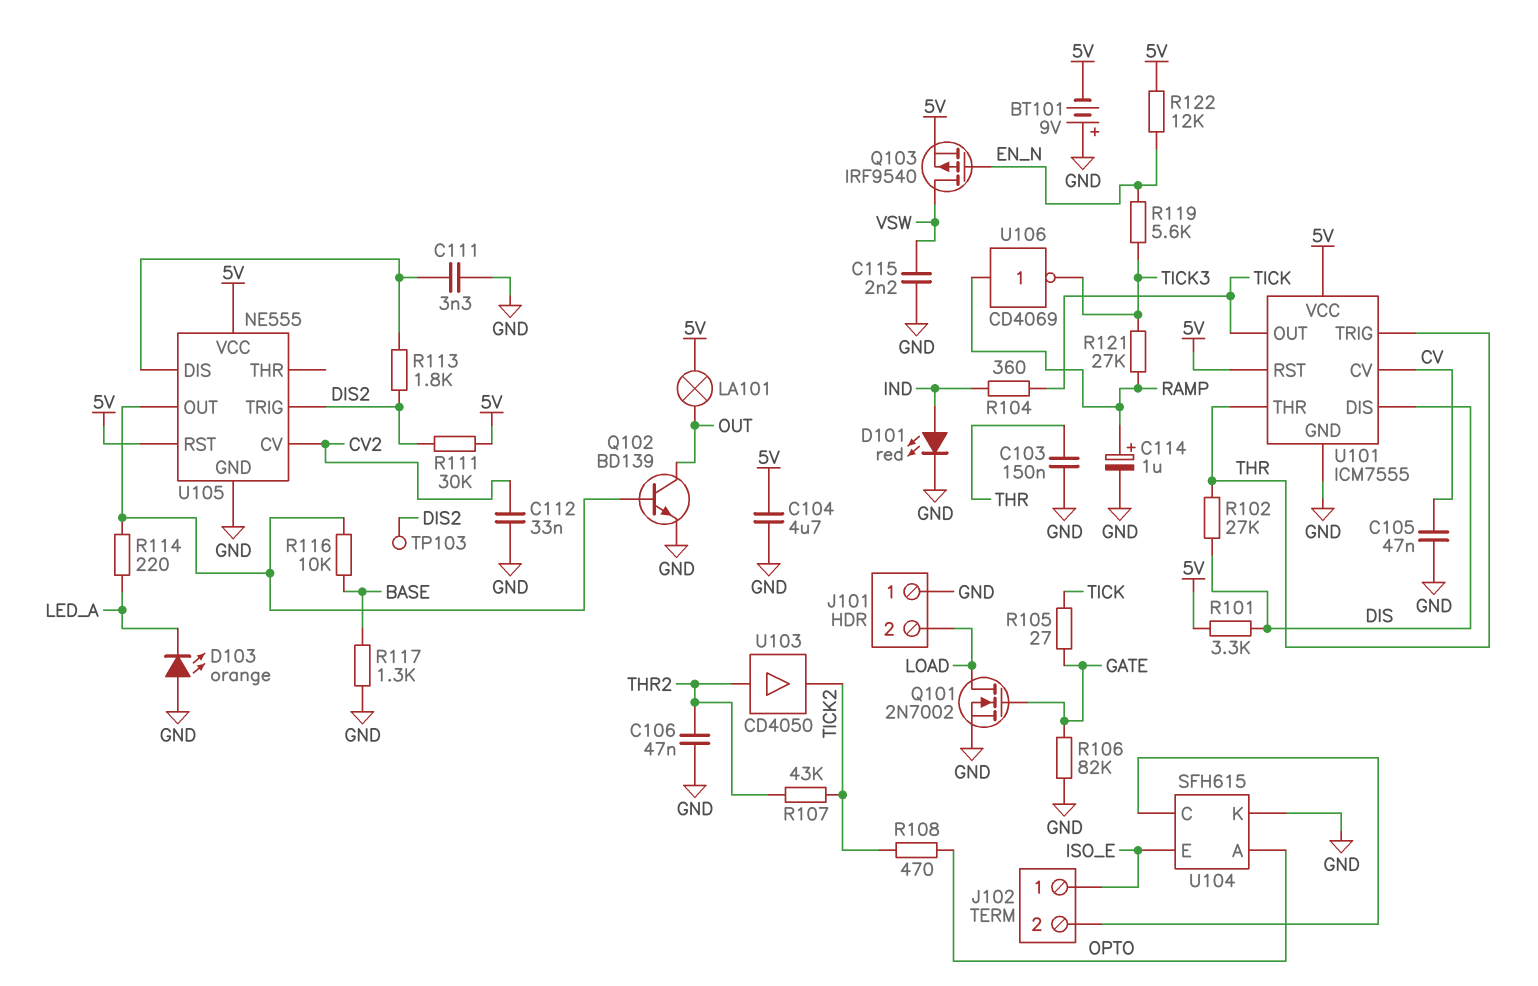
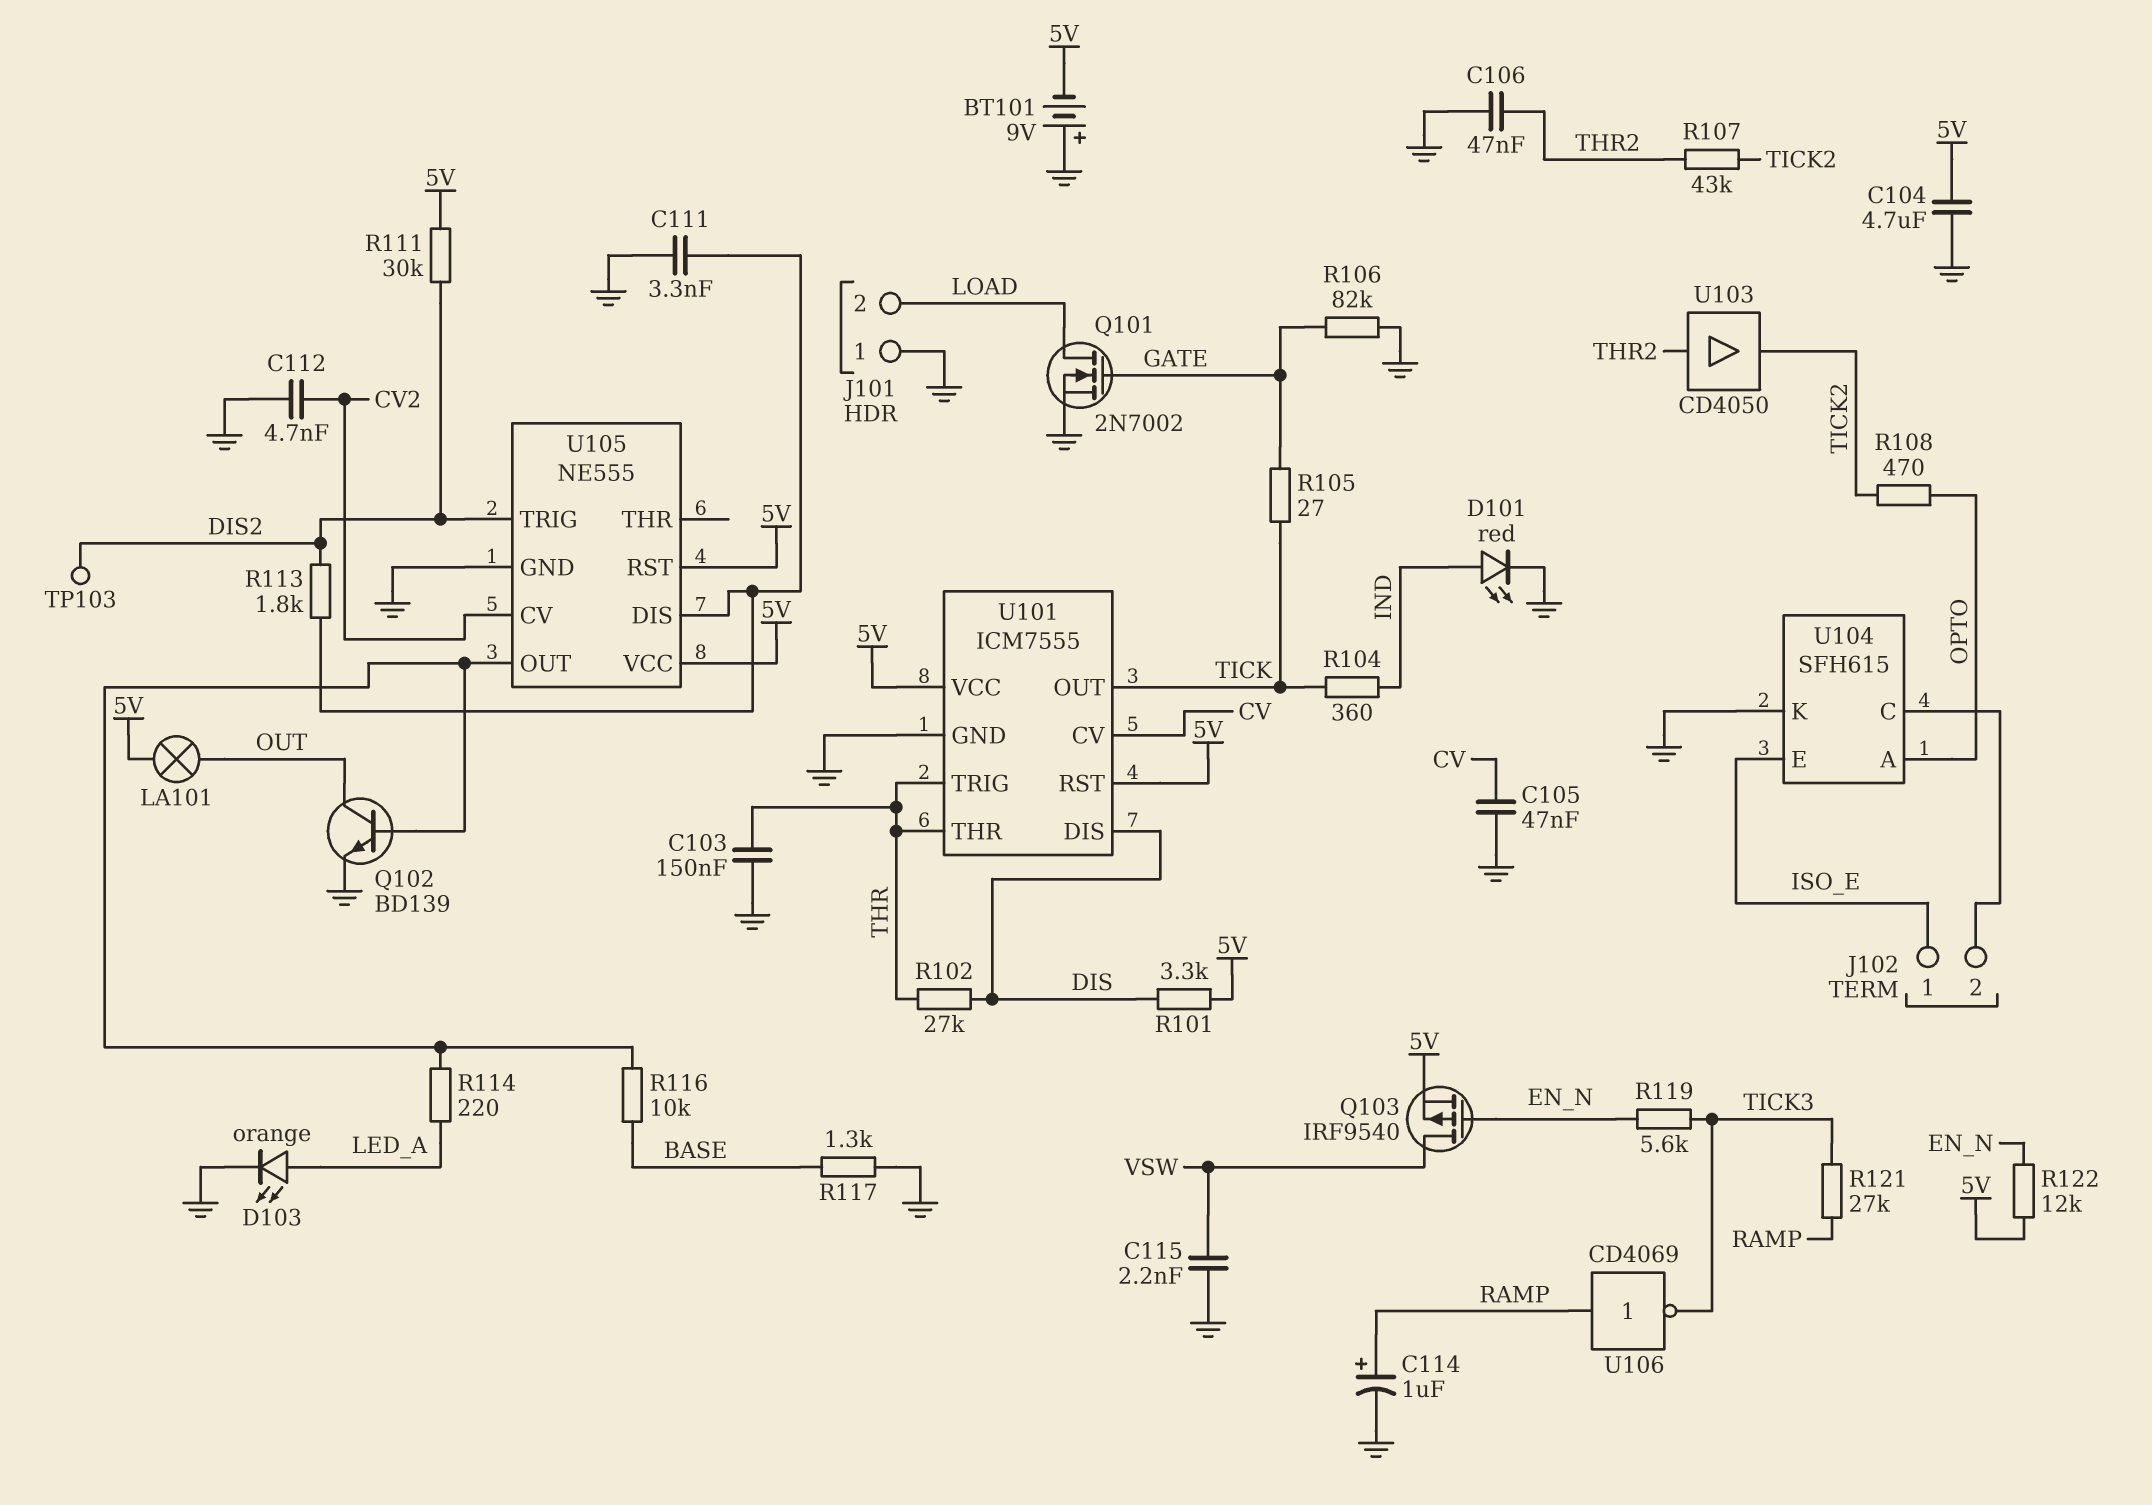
C112: 33nF (CV2, GND) -> 4.7nF (CV2, GND)
D103: LED orange (A GND, K LED_A) -> LED orange (A LED_A, K GND)

